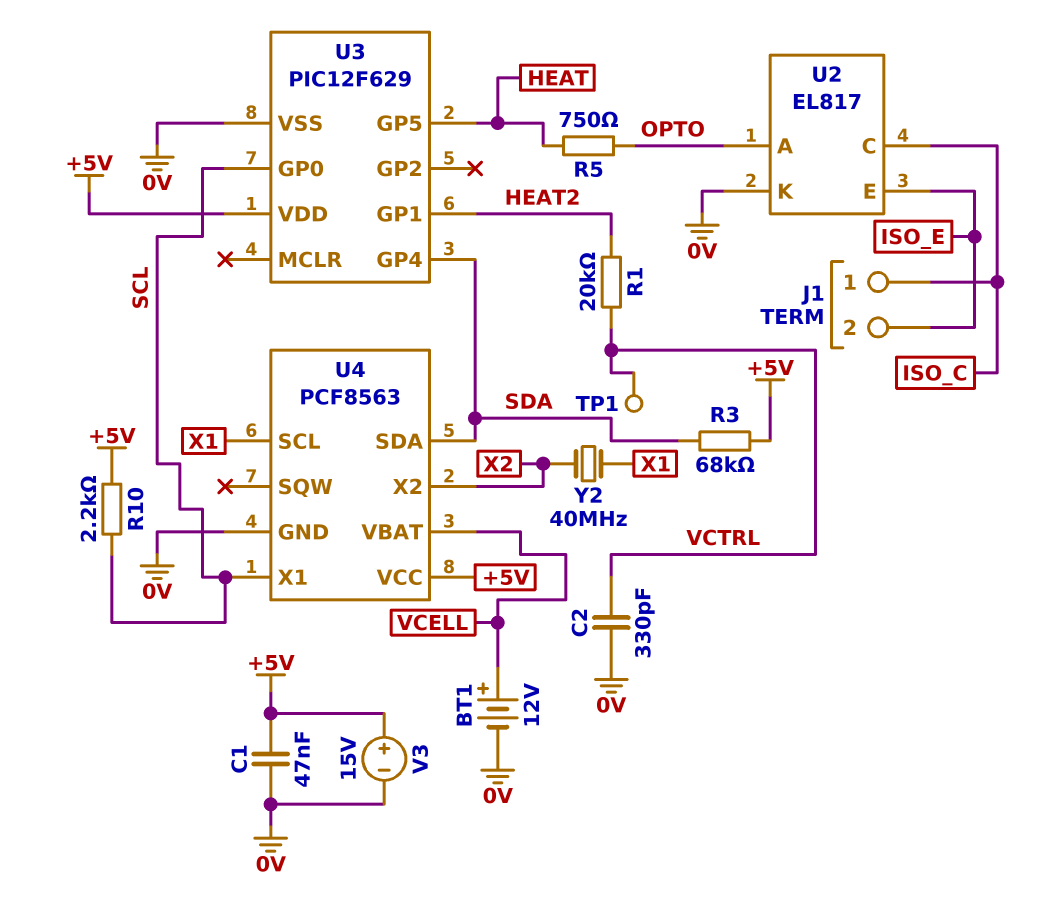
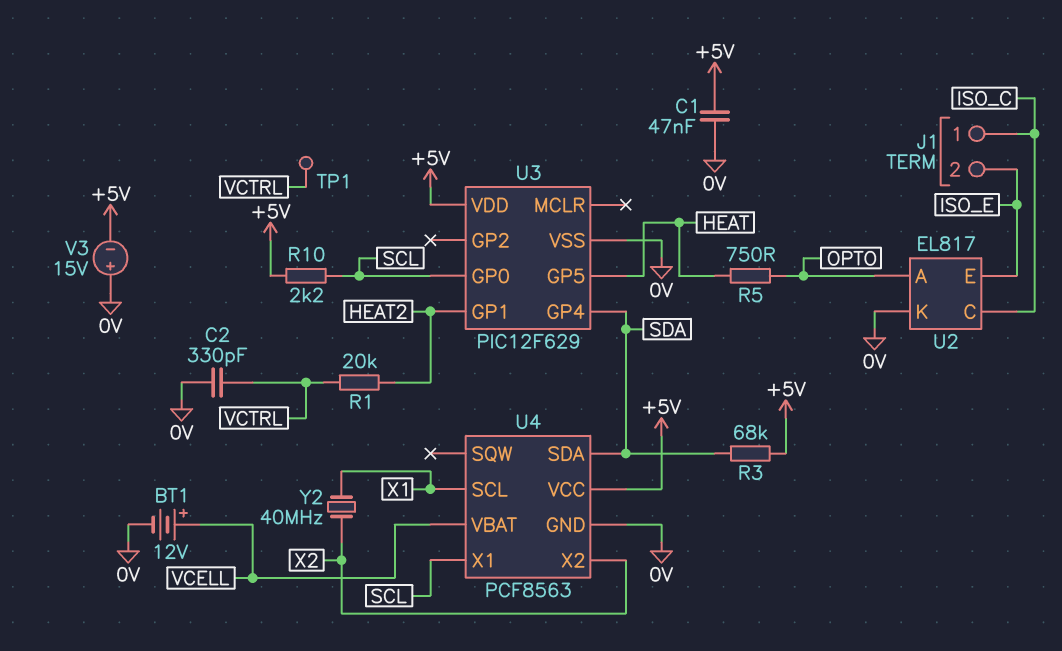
V3: 15V (plus +5V, minus 0V) -> 15V (plus 0V, minus +5V)

